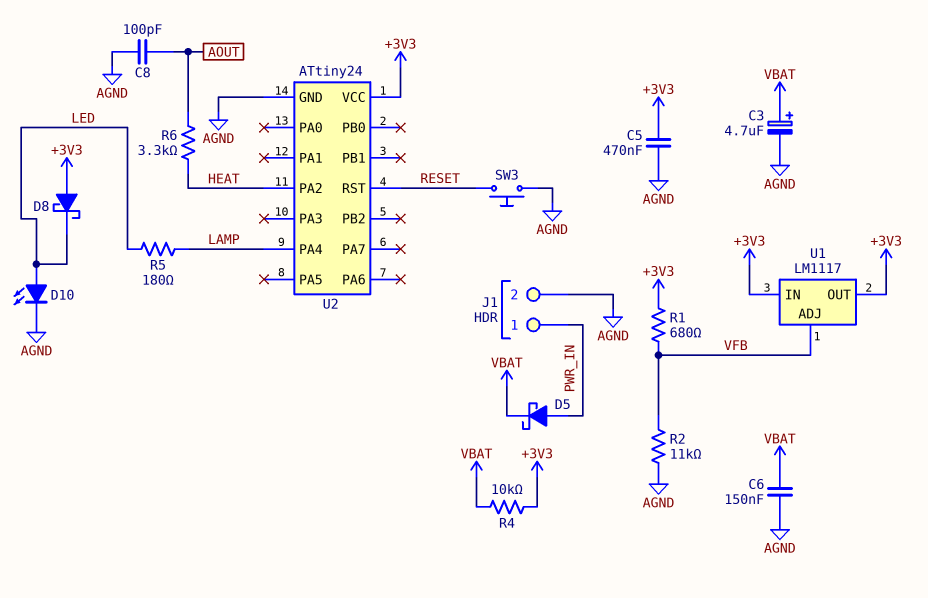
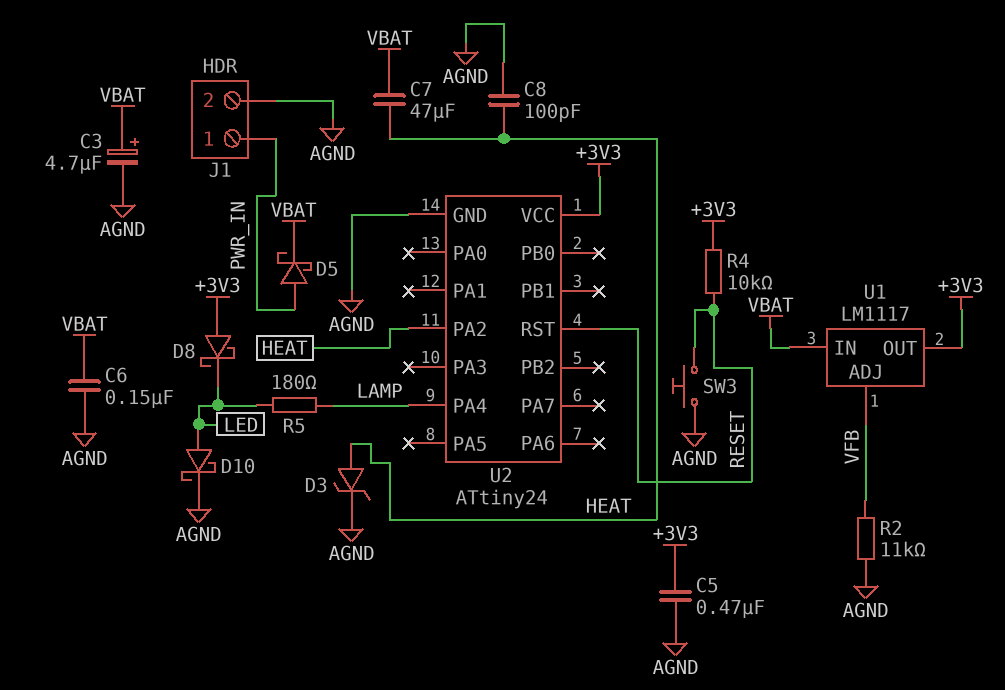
C7: none -> 47uF (HEAT, VBAT)
C8: 100pF (AGND, AOUT) -> 100pF (AGND, HEAT)
D3: none -> zener (A HEAT, K AGND)
D10: LED (A LED, K AGND) -> schottky (A LED, K AGND)
R1: 680 (+3V3, VFB) -> none
R4: 10k (+3V3, VBAT) -> 10k (+3V3, RESET)
R6: 3.3k (AOUT, HEAT) -> none
U1 pin IN: +3V3 -> VBAT

